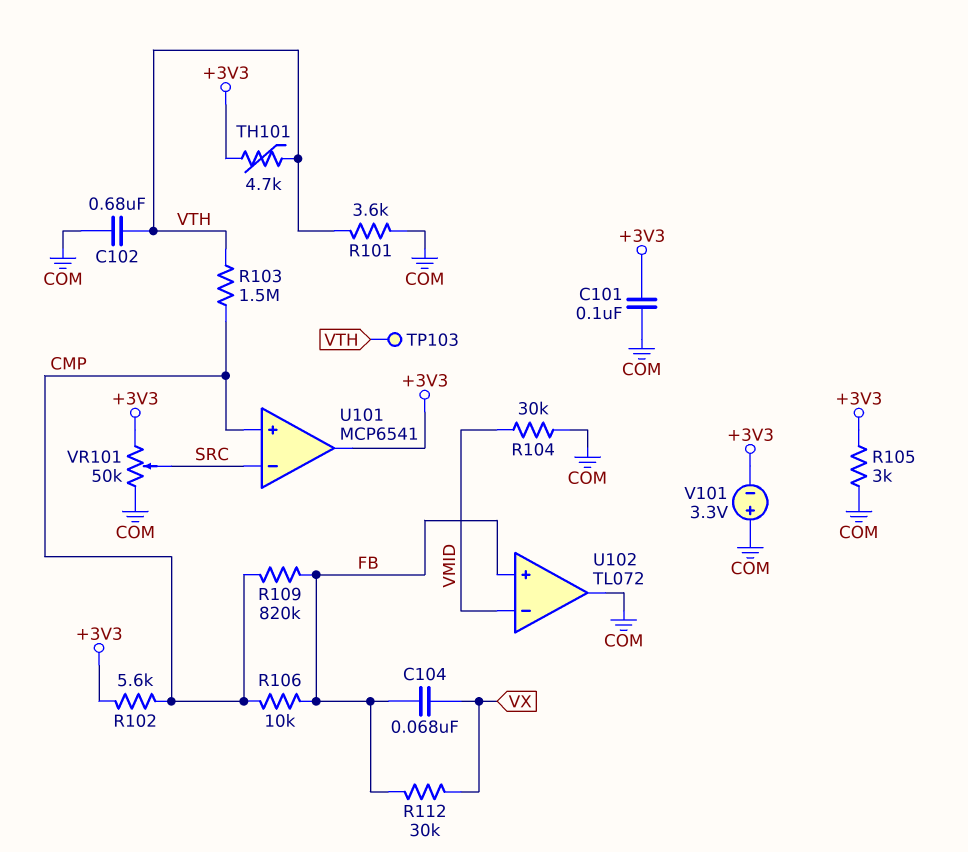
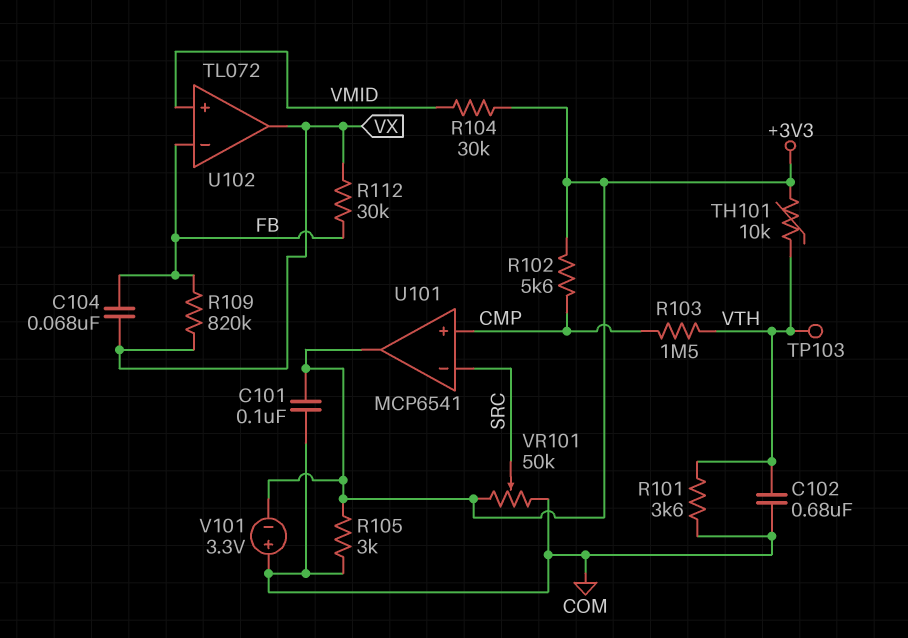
R104: 30k (COM, VMID) -> 30k (+3V3, VMID)
R106: 10k (CMP, FB) -> none
R109: 820k (CMP, FB) -> 820k (FB, VX)
TH101: 4.7k (+3V3, VTH) -> 10k (+3V3, VTH)
U102 pin in+: FB -> VMID
U102 pin in-: VMID -> FB
U102 pin out: COM -> VX

